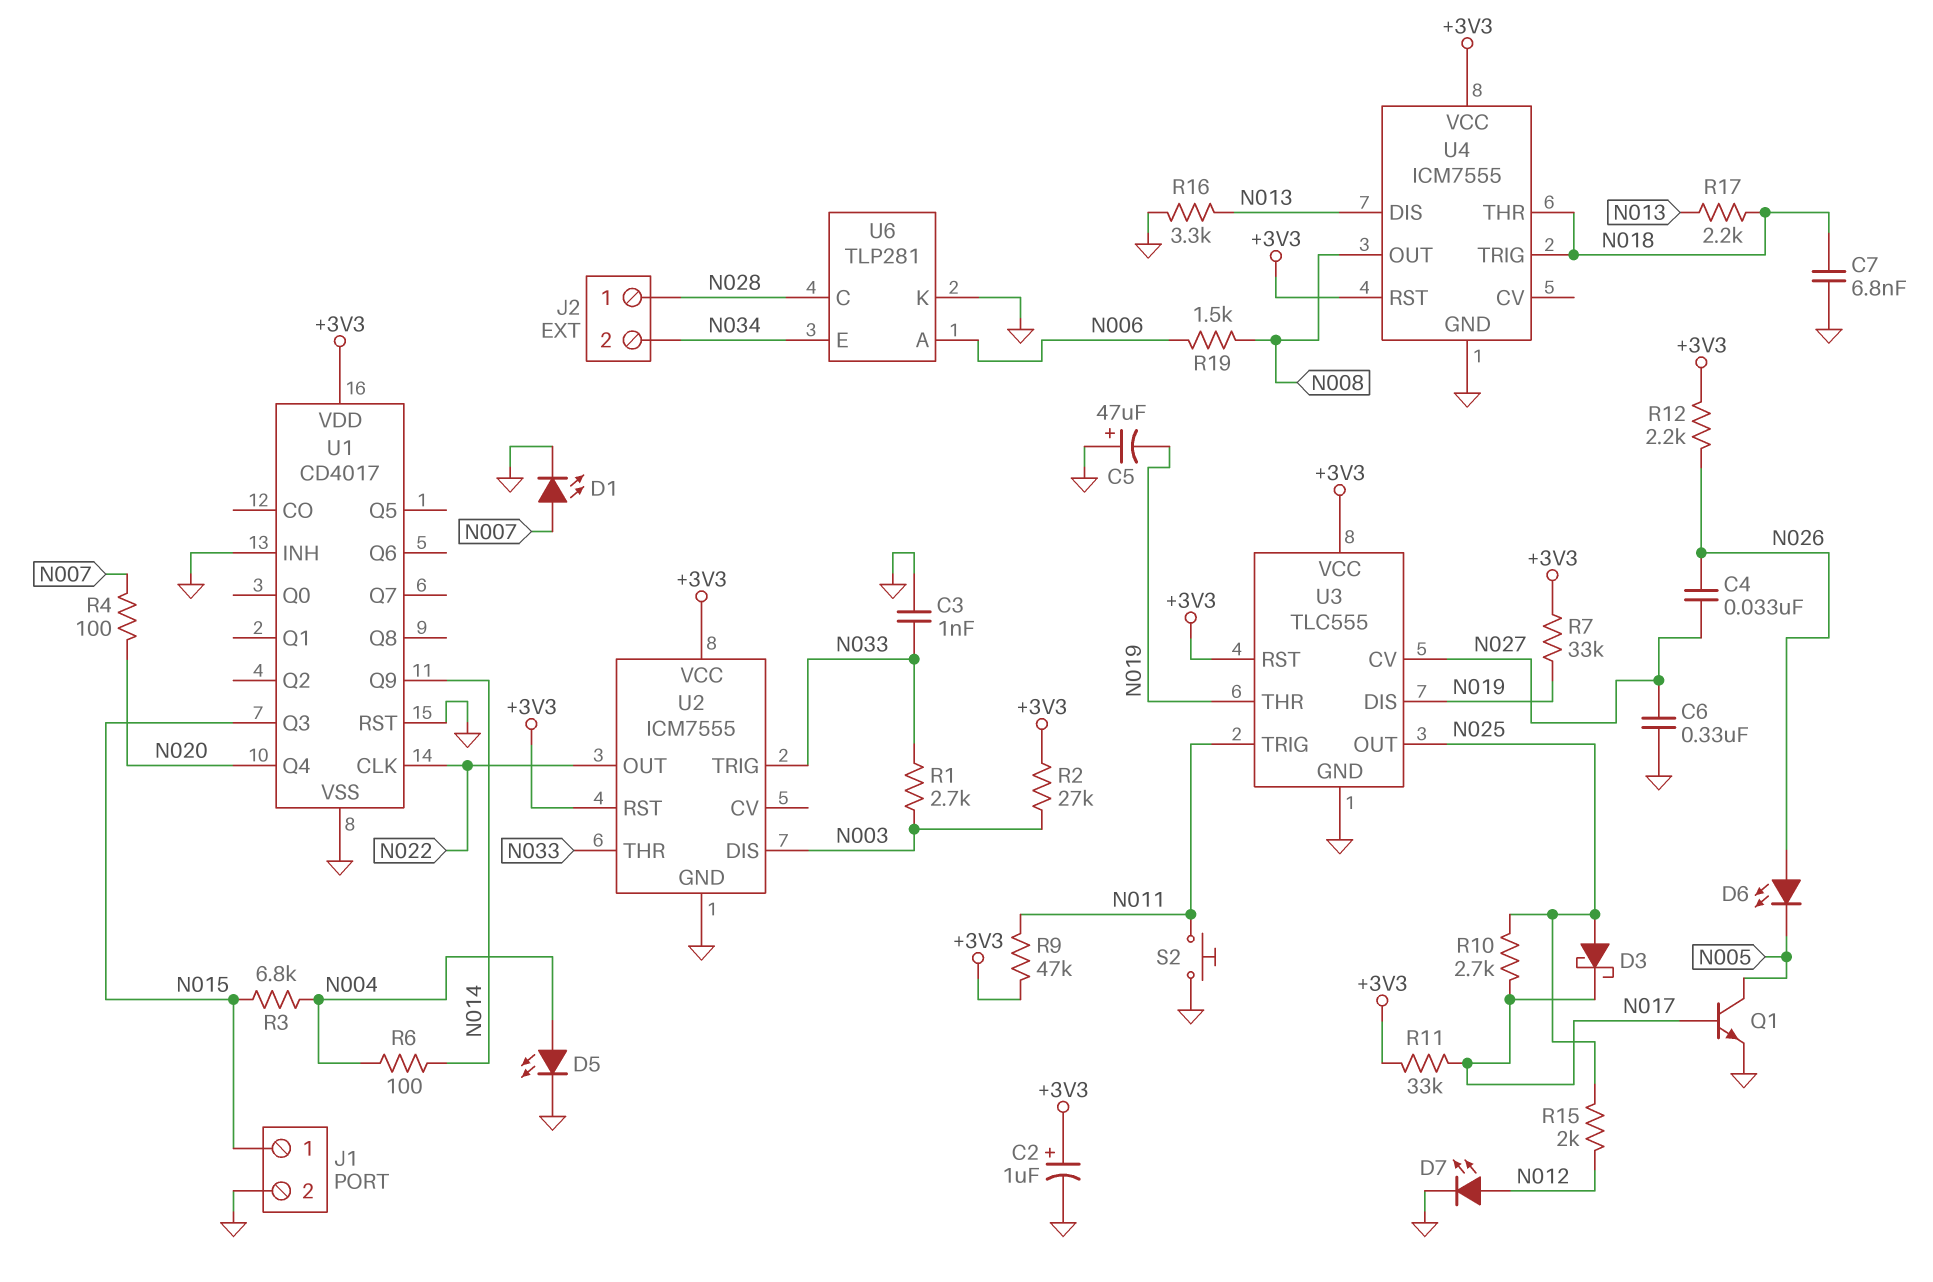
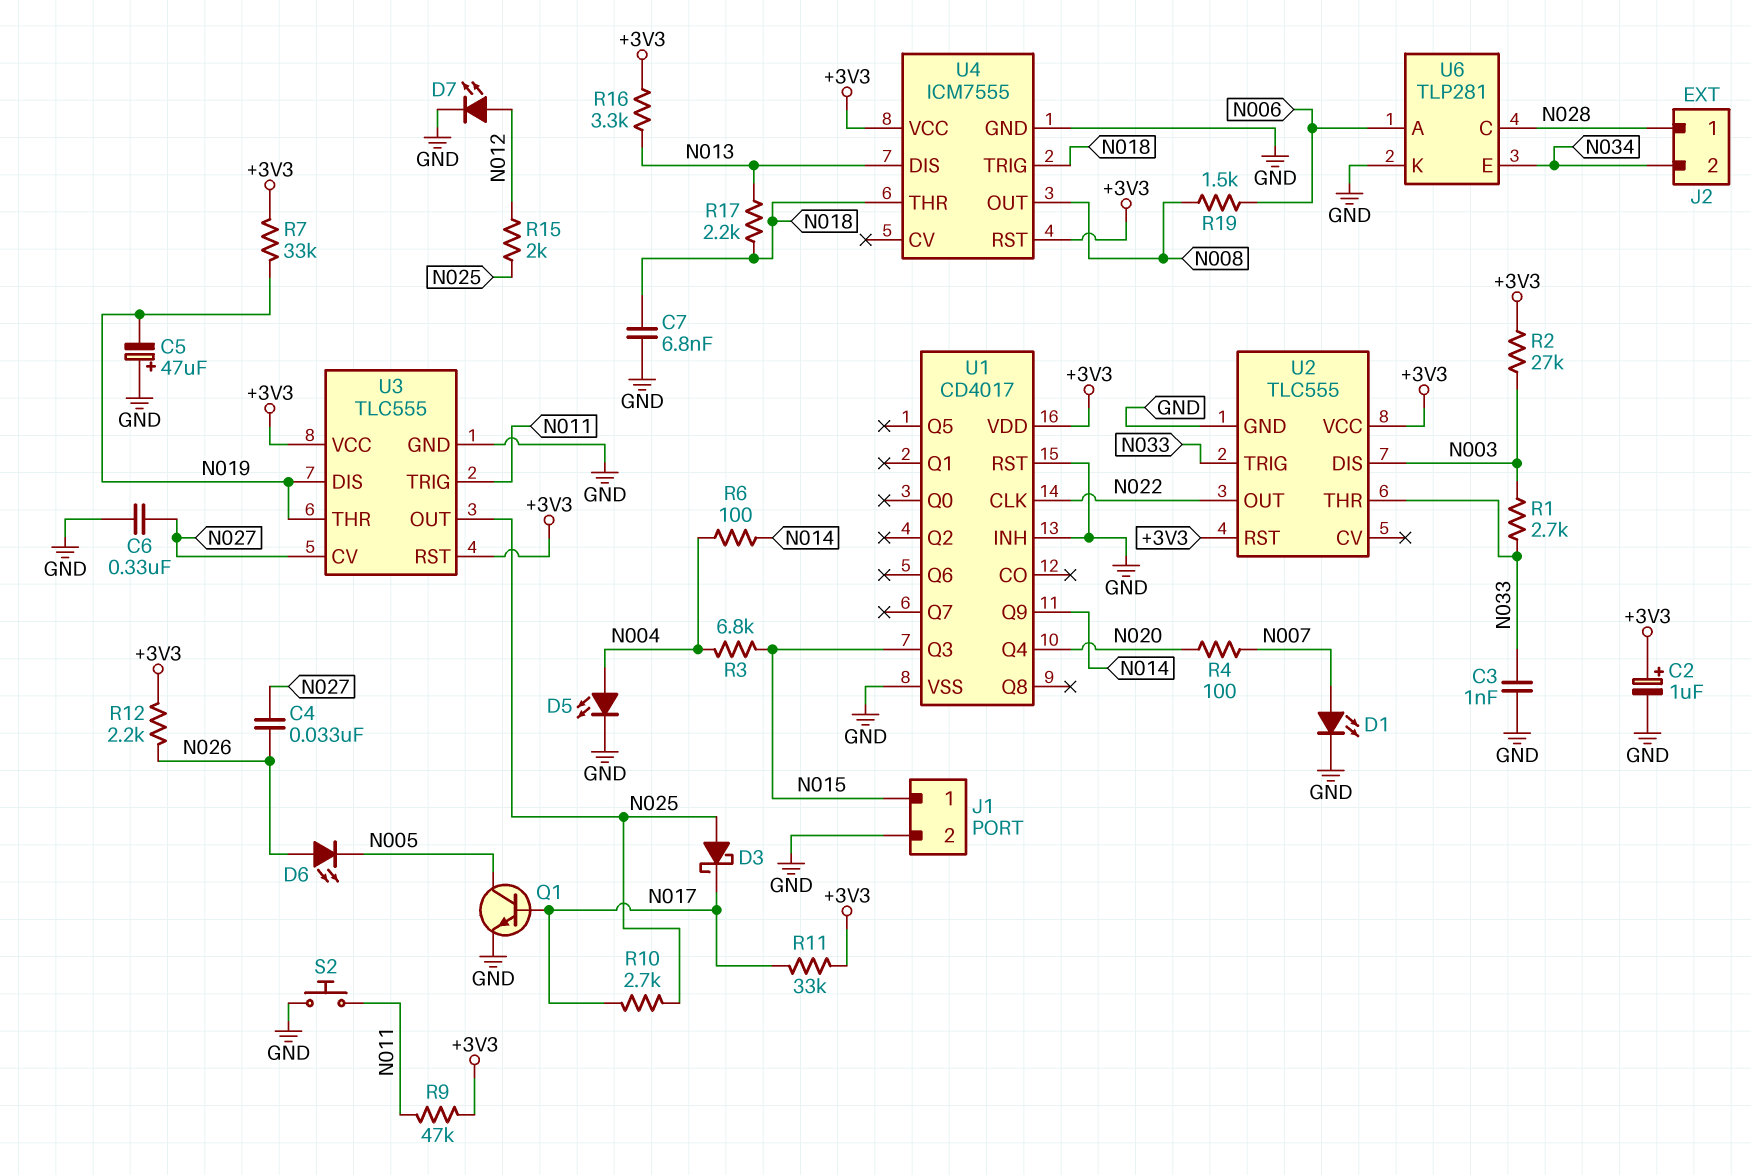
R16: 3.3k (GND, N013) -> 3.3k (+3V3, N013)
U2: ICM7555 -> TLC555

